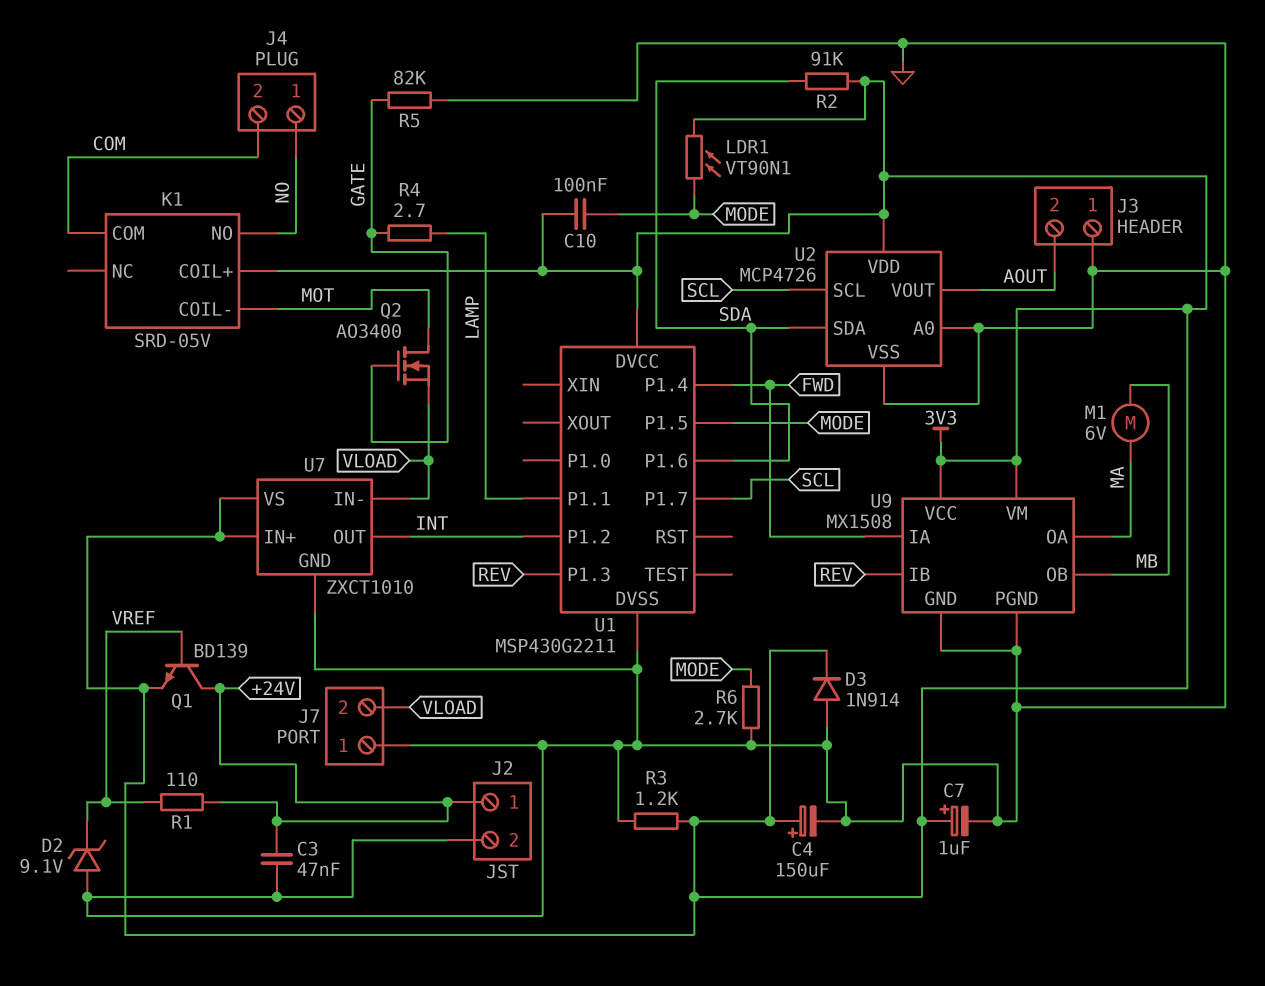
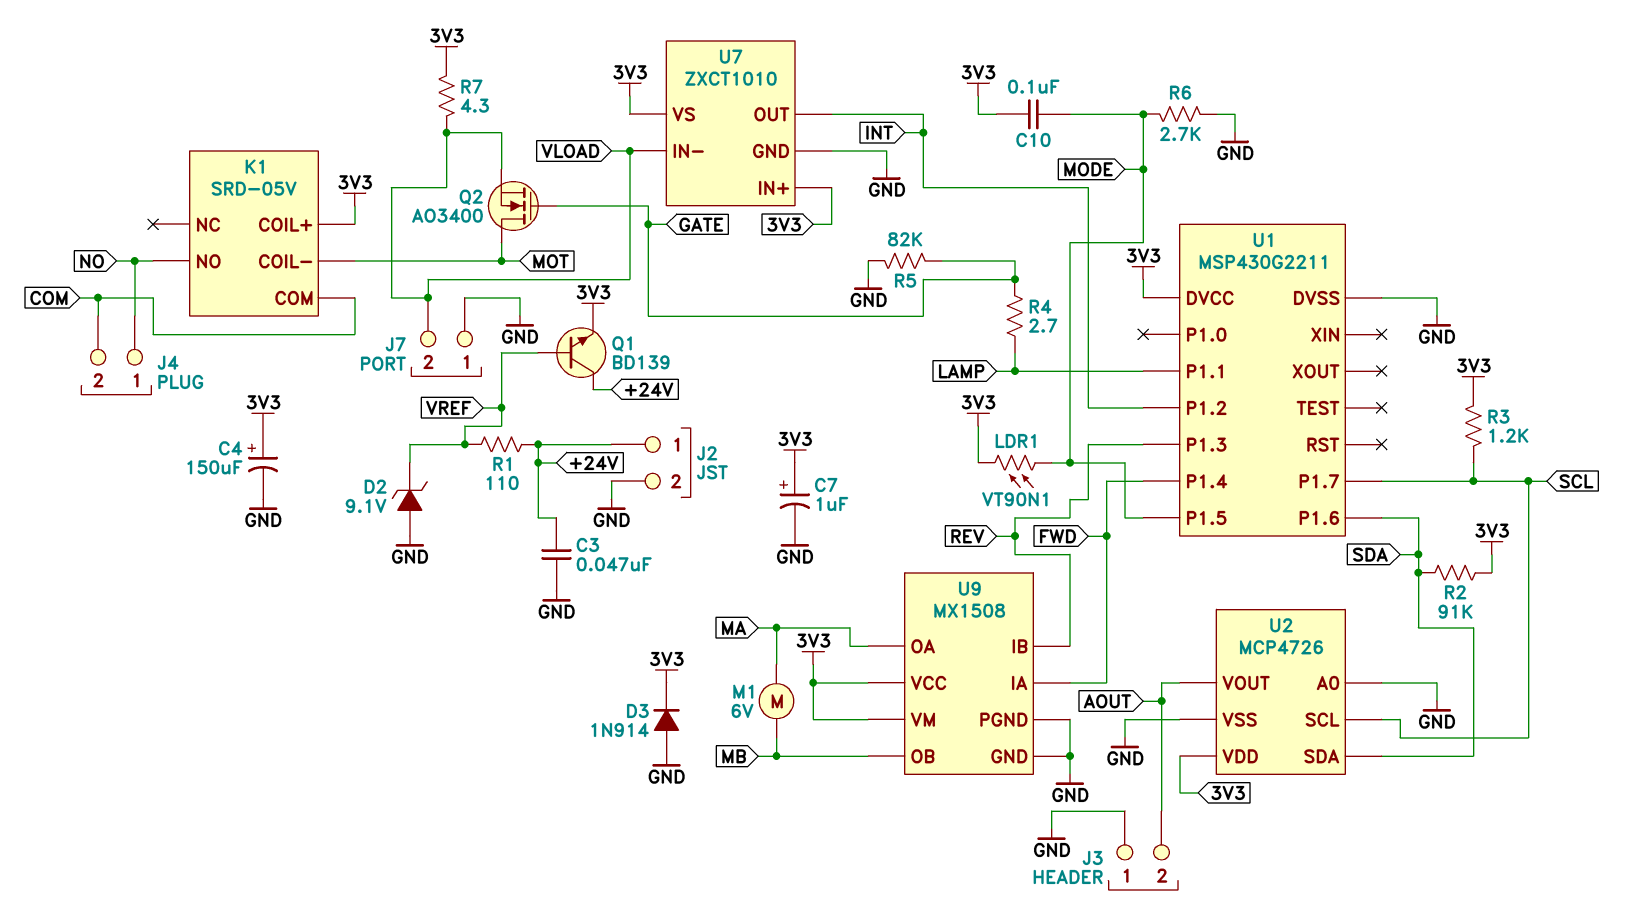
R3: 1.2k (3V3, GND) -> 1.2k (3V3, SCL)
R7: none -> 4.3 (3V3, VLOAD)

